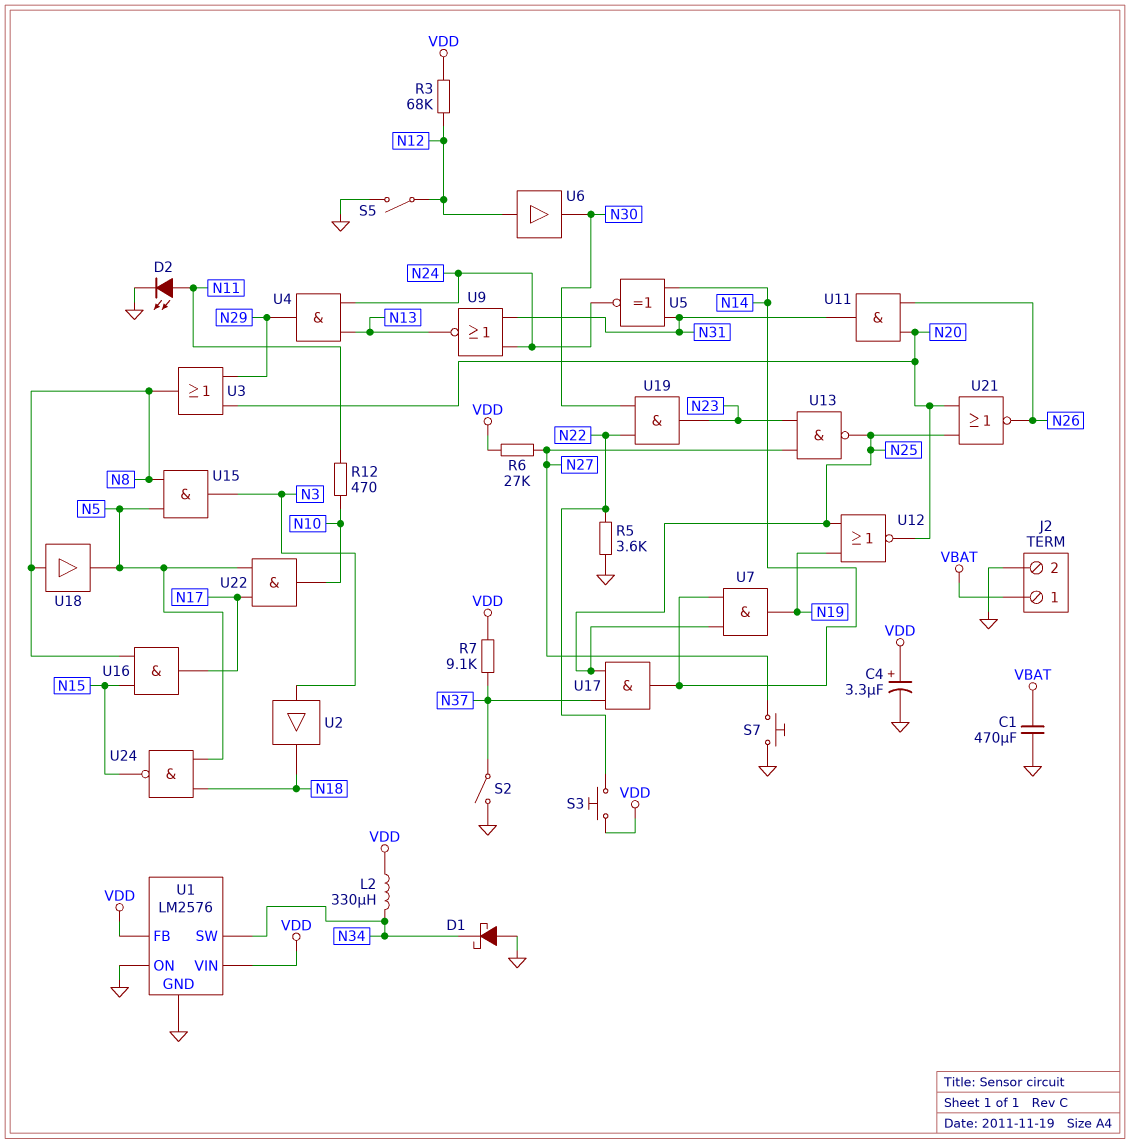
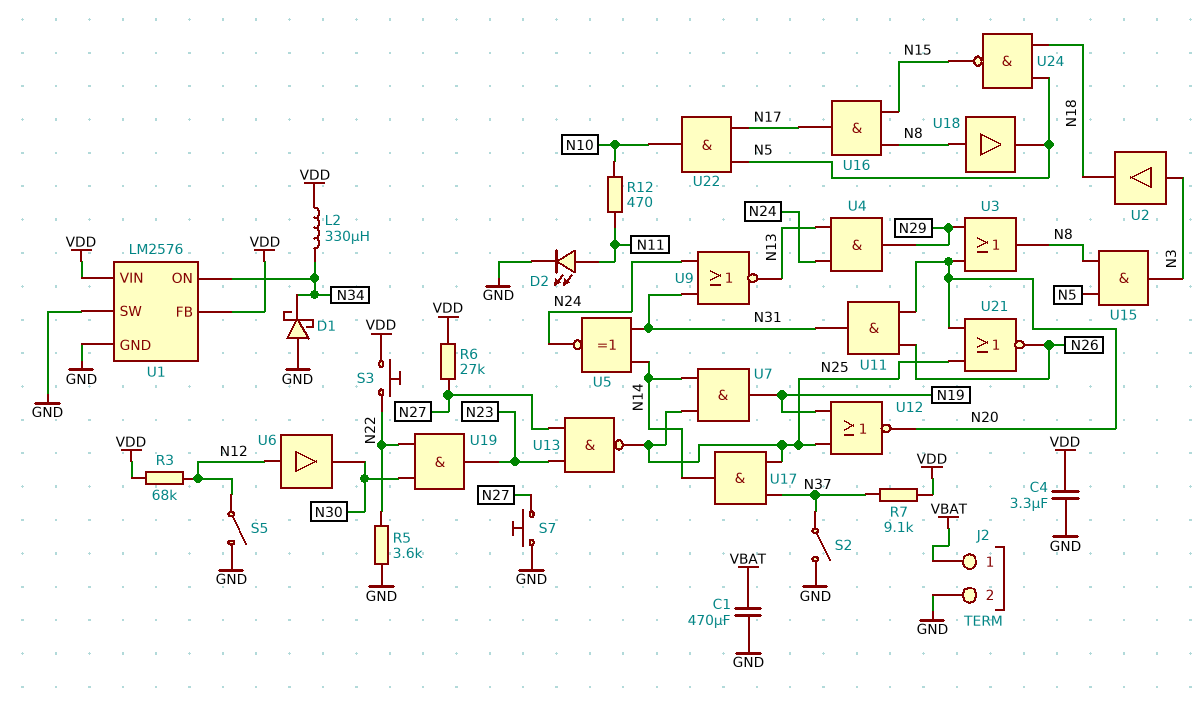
C4: 3.3uF (plus VDD, minus GND) -> 3.3uF (GND, VDD)
U1 pin ON: GND -> N34
U1 pin SW: N34 -> GND

